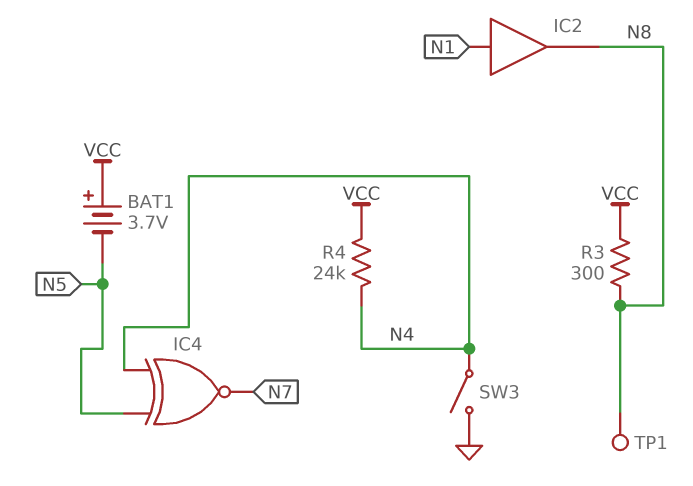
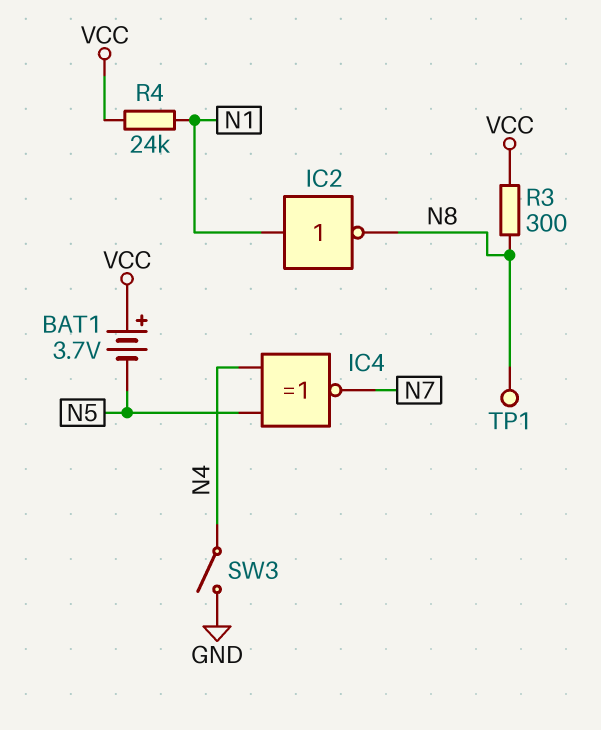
IC2: buffer (in N1, out N8) -> NOT (in N1, out N8)
R4: 24k (N4, VCC) -> 24k (N1, VCC)

